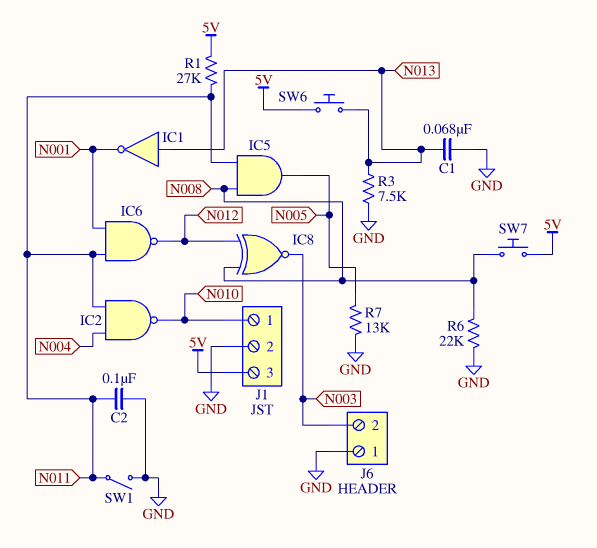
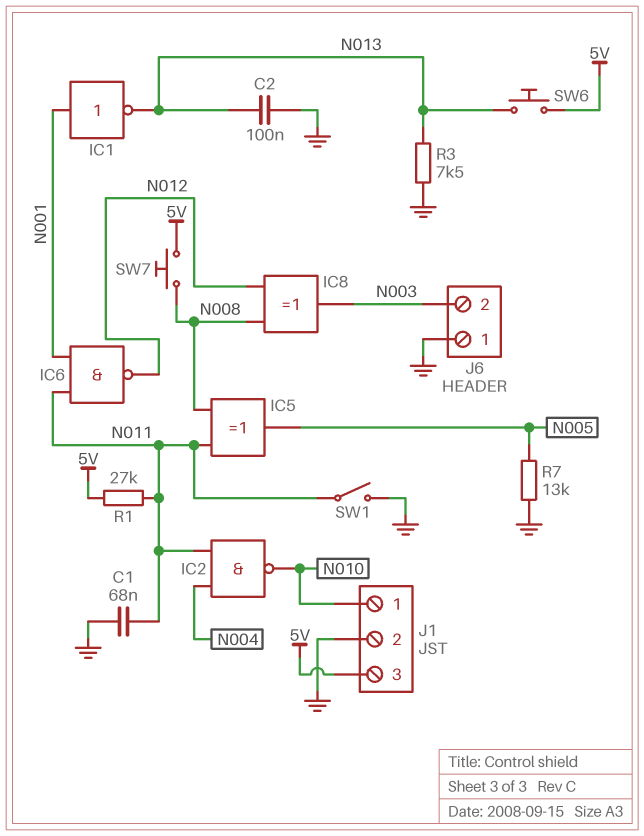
C1: 68nF (GND, N013) -> 68nF (GND, N011)
C2: 100nF (GND, N011) -> 100nF (GND, N013)
IC1: NOT (in N013, out N001) -> NOT (in N001, out N013)
IC5: AND (in N008, in N011, out N005) -> XOR (in N008, in N011, out N005)
IC8: XNOR (in N008, in N012, out N003) -> XOR (in N008, in N012, out N003)
R6: 22k (GND, N008) -> none

